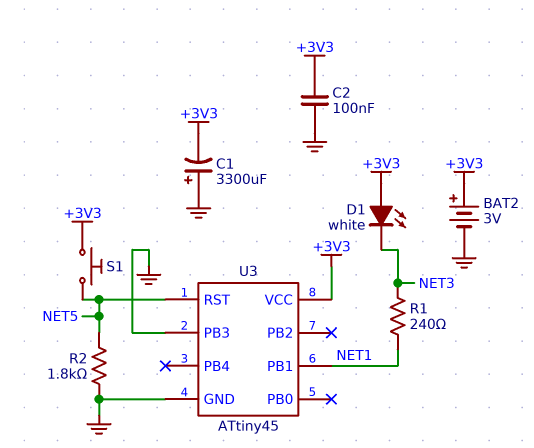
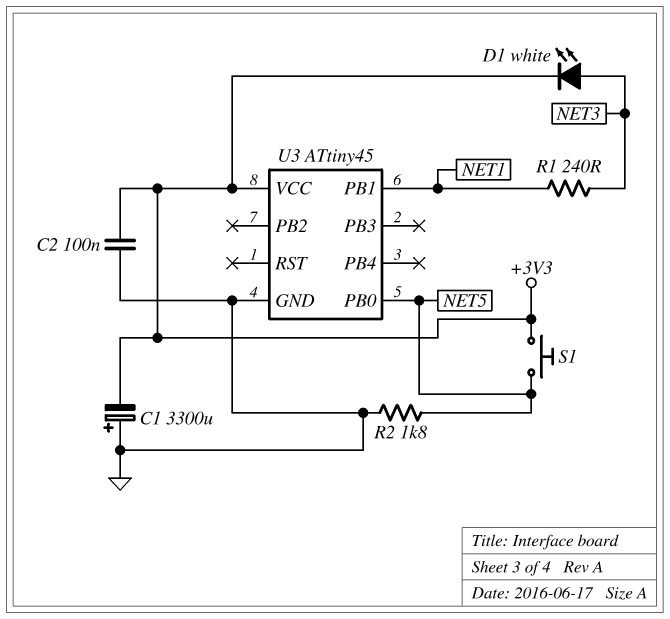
BAT2: 3V (plus +3V3, minus GND) -> none
D1: LED white (A +3V3, K NET3) -> LED white (A NET3, K +3V3)
U3 pin PB0: none -> NET5
U3 pin PB3: GND -> none
U3 pin RST: NET5 -> none

